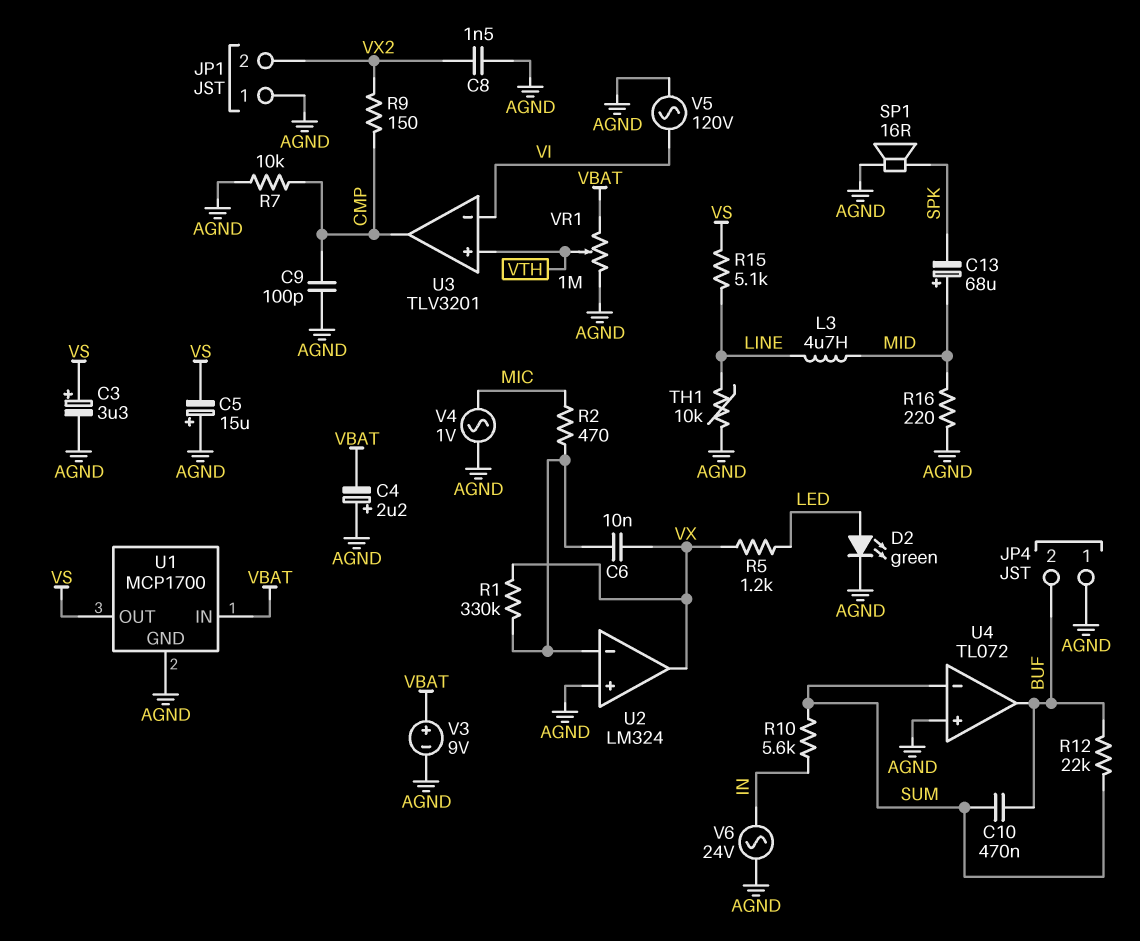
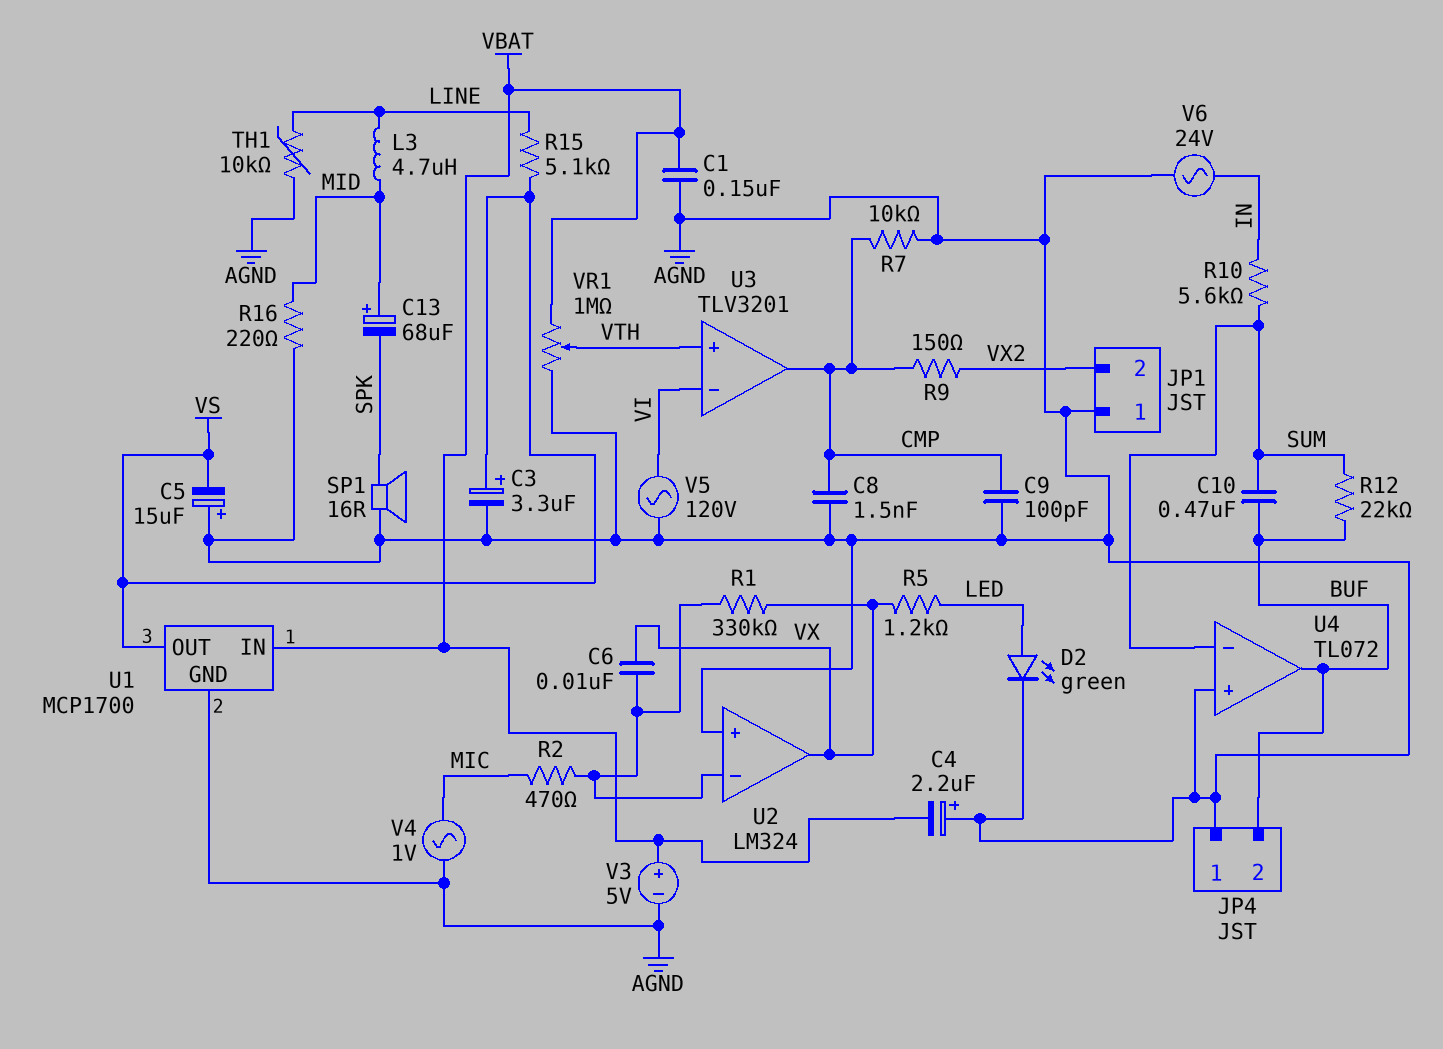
C1: none -> 150nF (AGND, VBAT)
C8: 1.5nF (AGND, VX2) -> 1.5nF (AGND, CMP)
V3: 9V (plus VBAT, minus AGND) -> 5V (plus VBAT, minus AGND)

